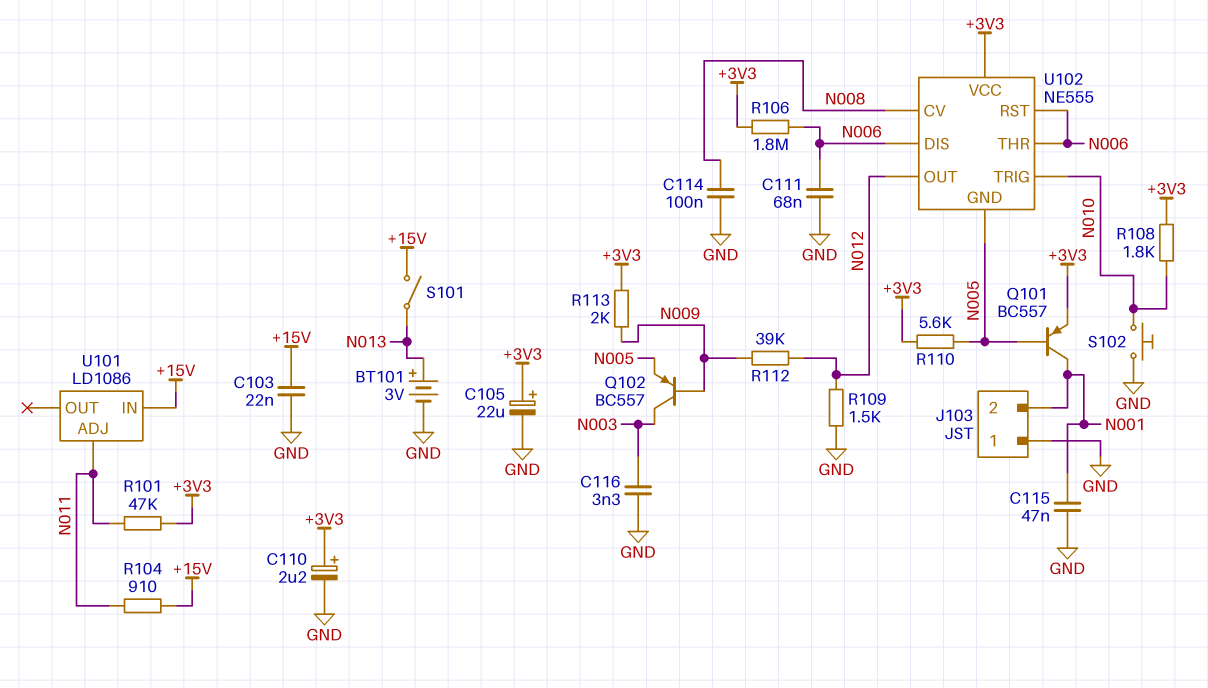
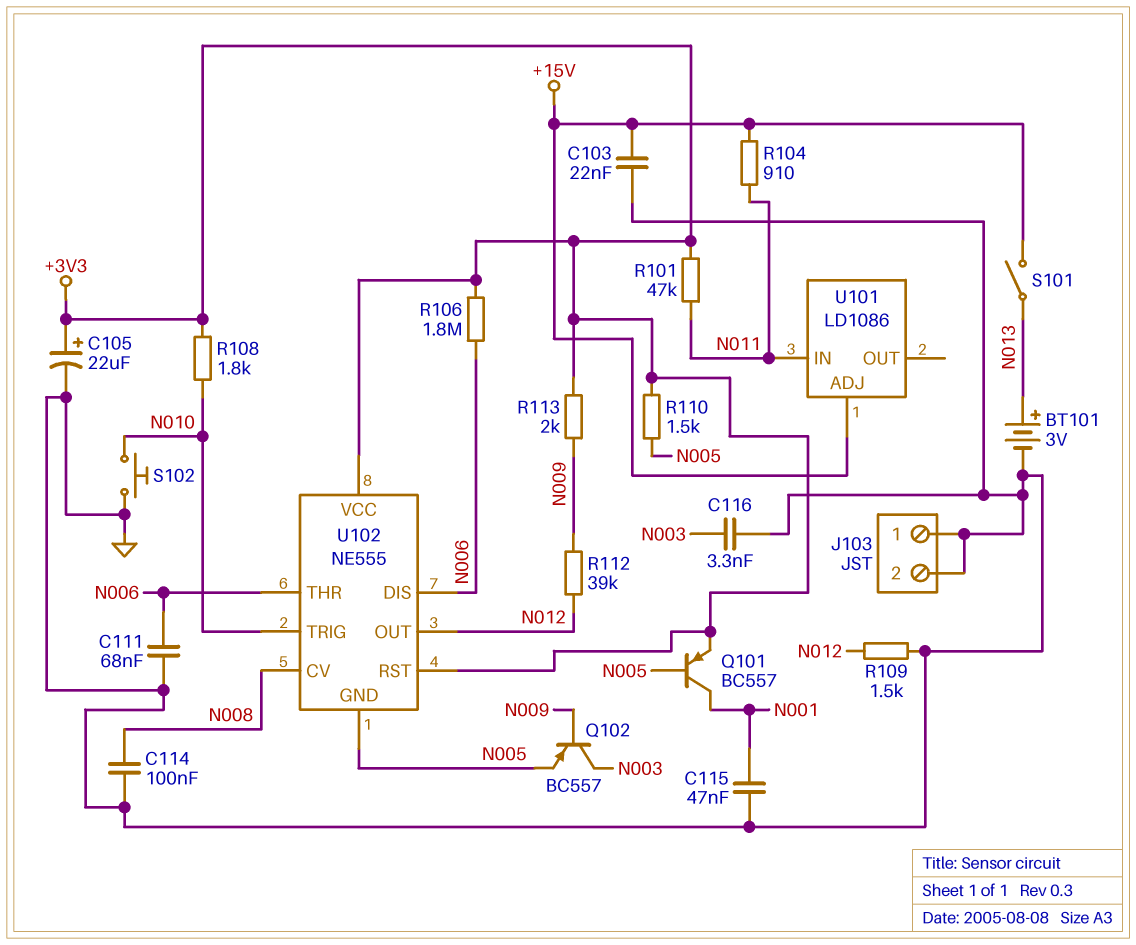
C110: 2.2uF (plus +3V3, minus GND) -> none
J103 pin 2: N001 -> GND
R110: 5.6k (+3V3, N005) -> 1.5k (+3V3, N005)
U101 pin ADJ: N011 -> +15V
U101 pin IN: +15V -> N011
U102 pin RST: N006 -> +3V3

